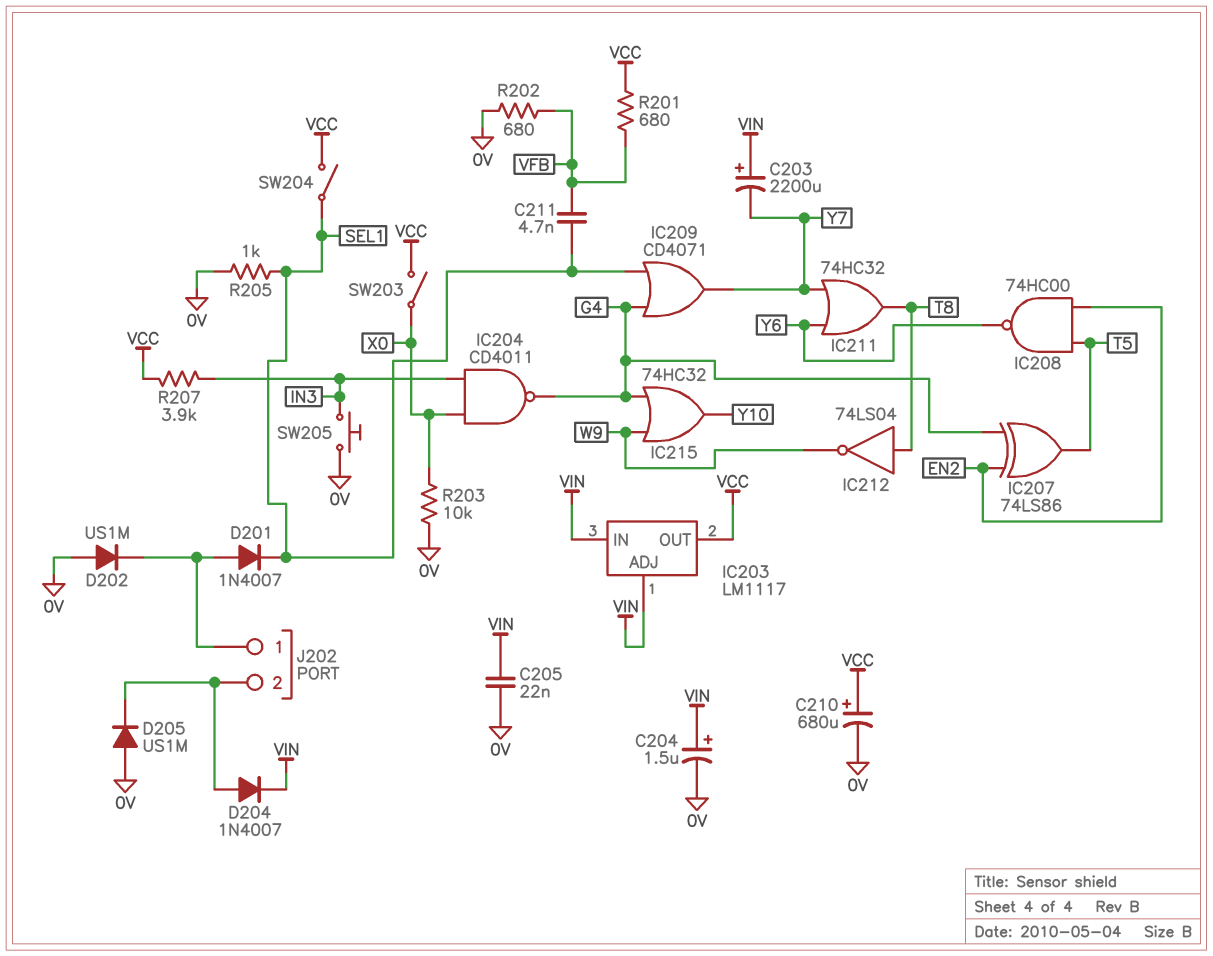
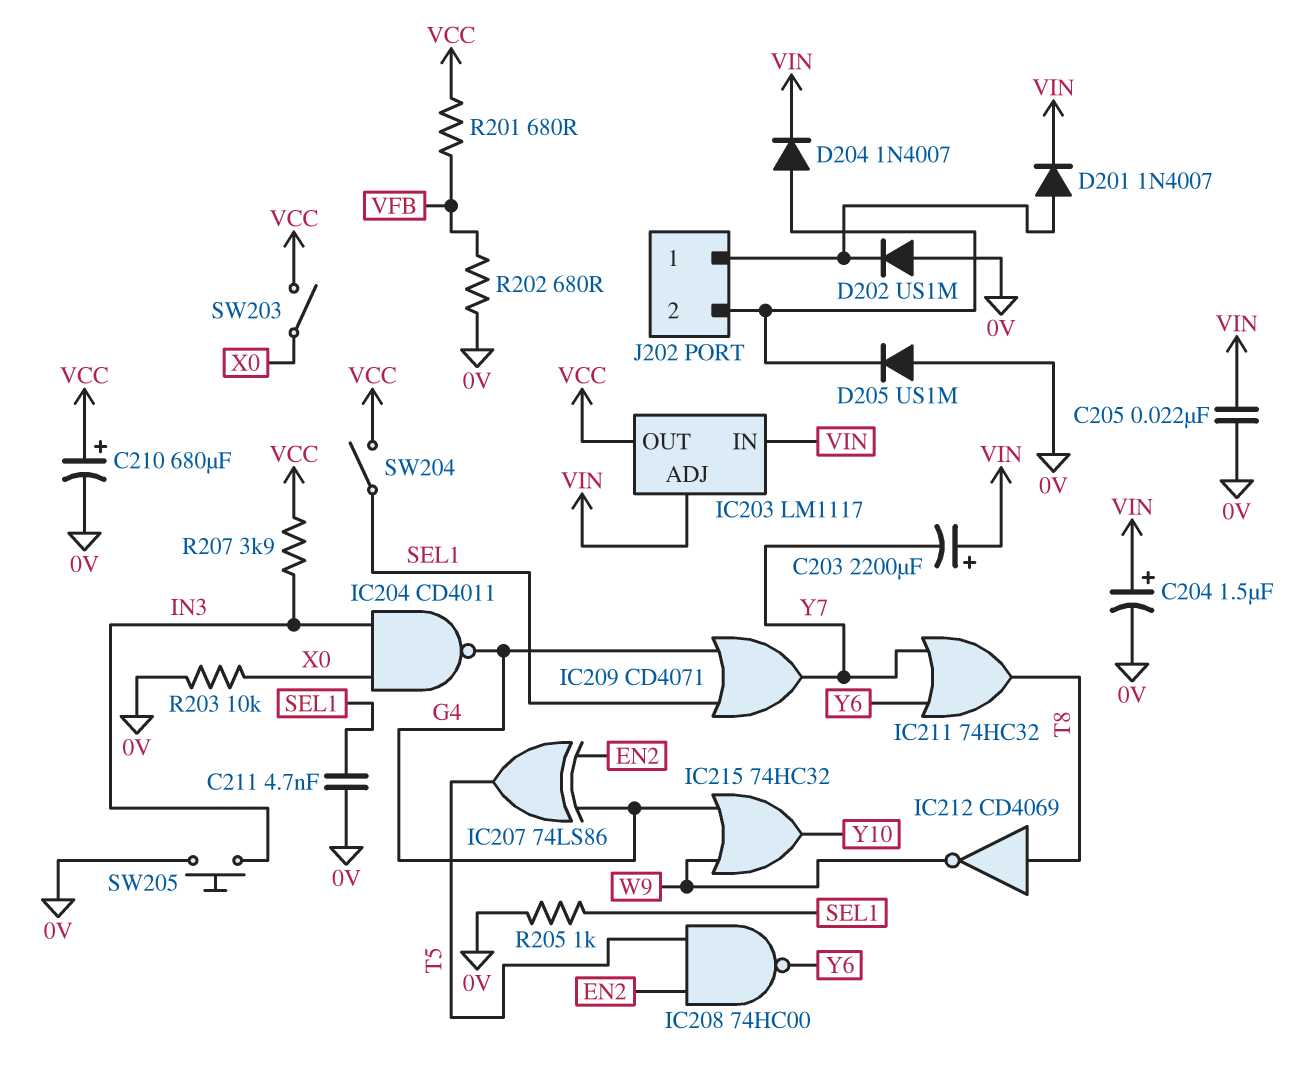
C211: 4.7nF (SEL1, VFB) -> 4.7nF (0V, SEL1)
D201: diode 1N4007 (A J202/1, K SEL1) -> diode 1N4007 (A J202/1, K VIN)
IC212: NOT 74LS04 (in T8, out W9) -> NOT CD4069 (in T8, out W9)

